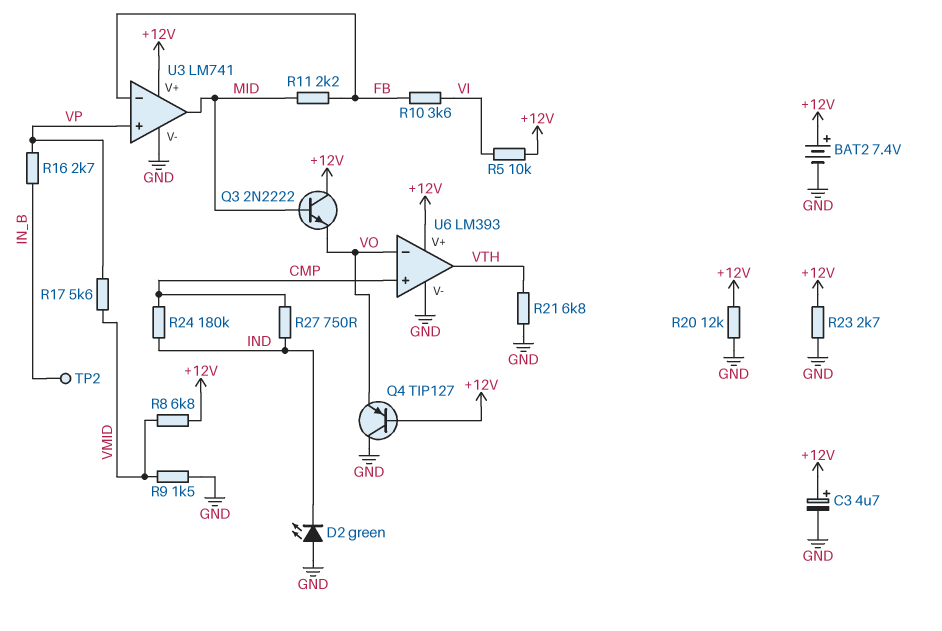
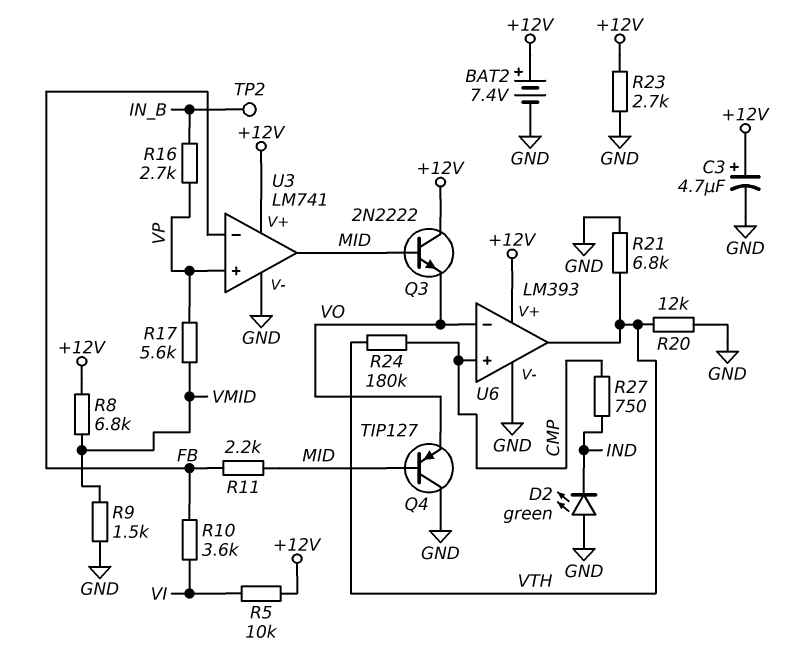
Q4: PNP TIP127 (B +12V, C GND, E VO) -> PNP TIP127 (B MID, C GND, E VO)
R20: 12k (+12V, GND) -> 12k (GND, VTH)
R24: 180k (CMP, IND) -> 180k (CMP, VTH)

